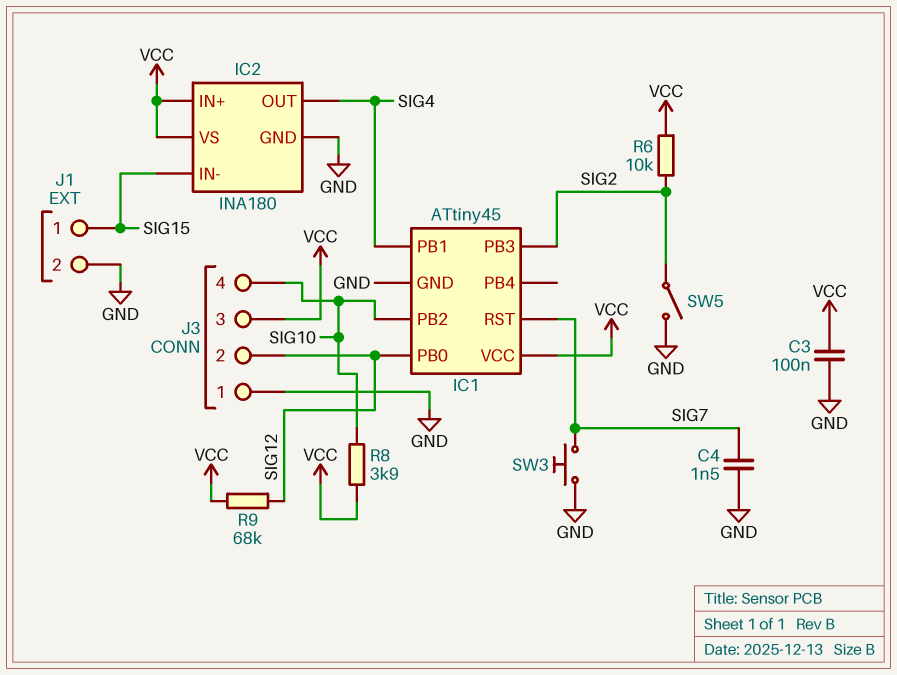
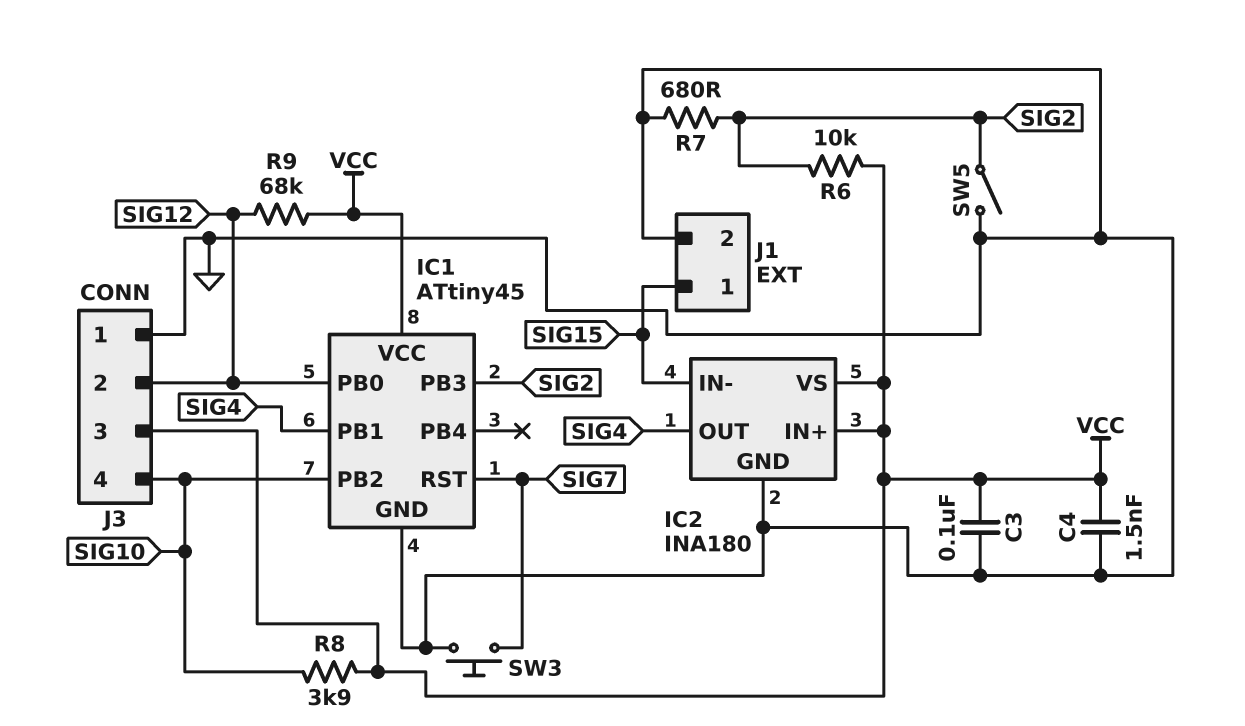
C4: 1.5nF (GND, SIG7) -> 1.5nF (GND, VCC)
R7: none -> 680 (GND, SIG2)

